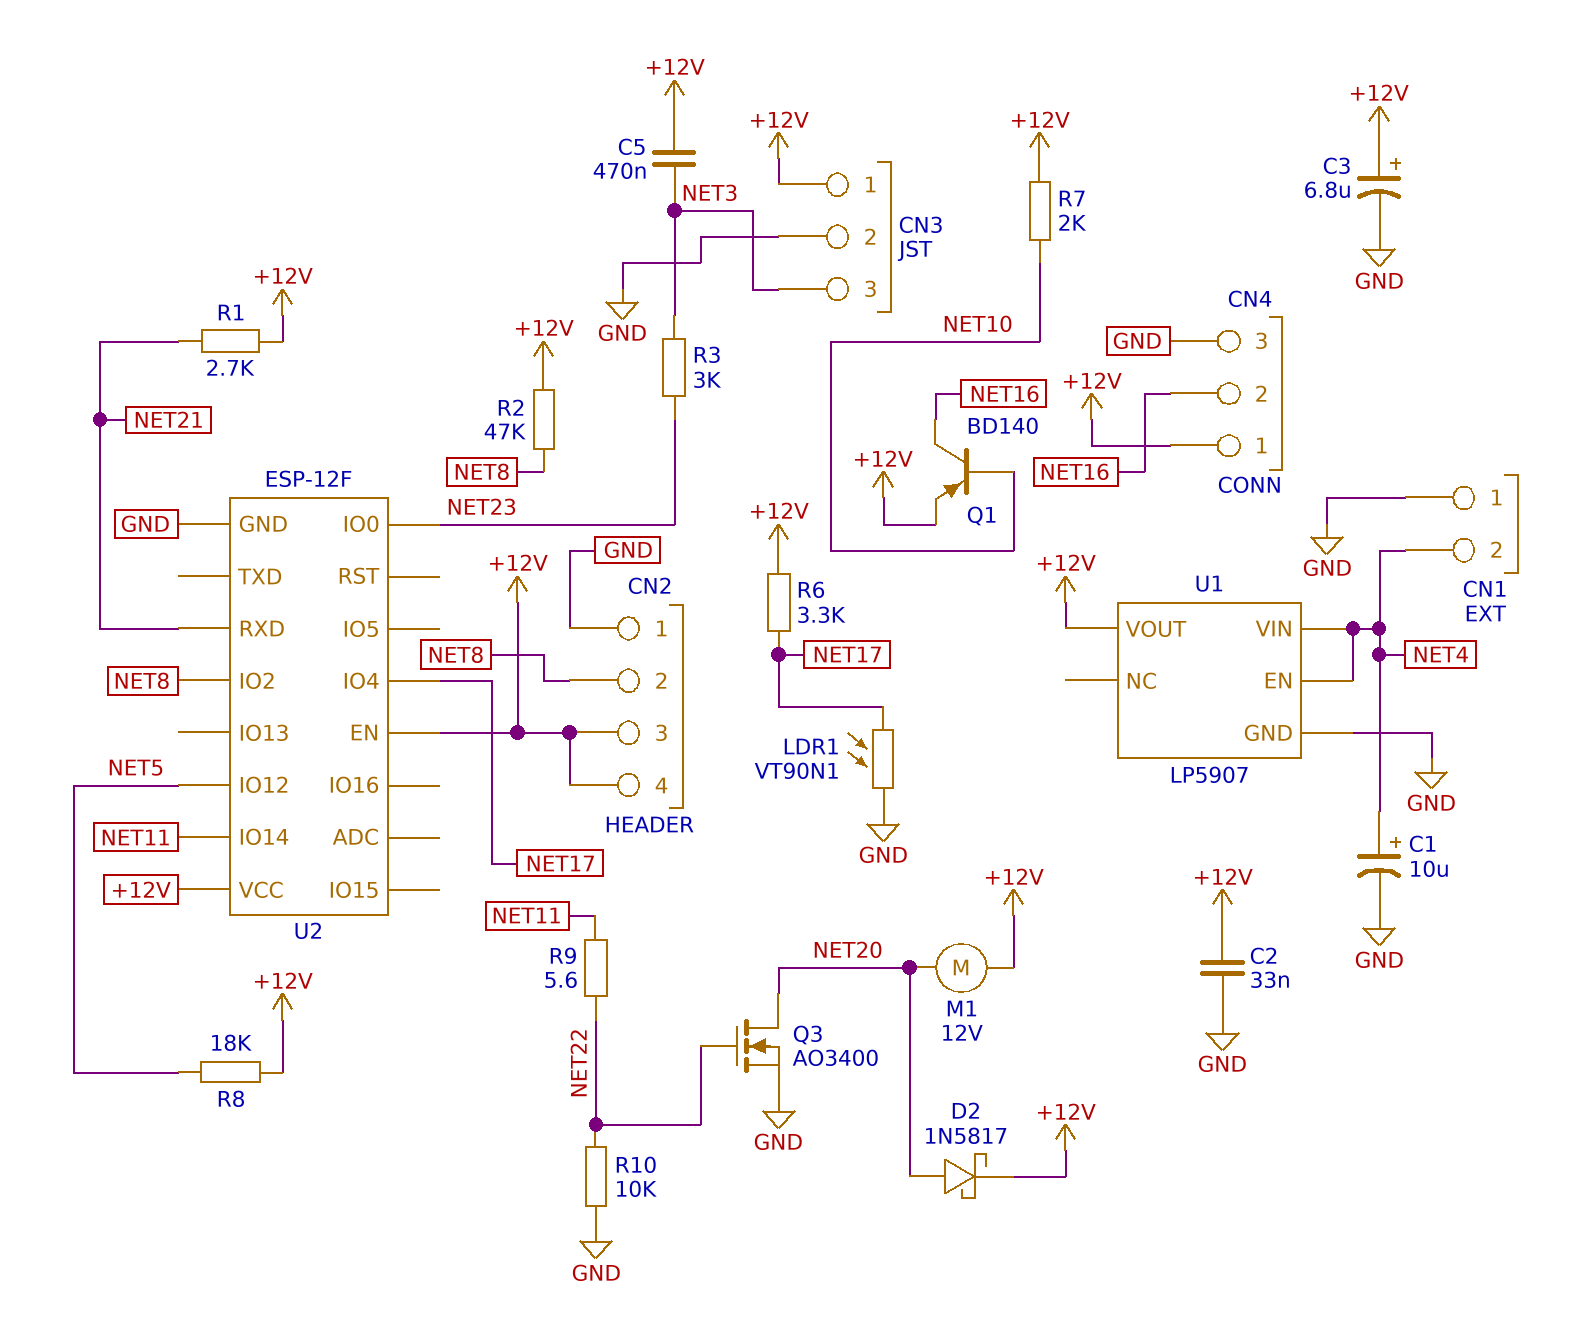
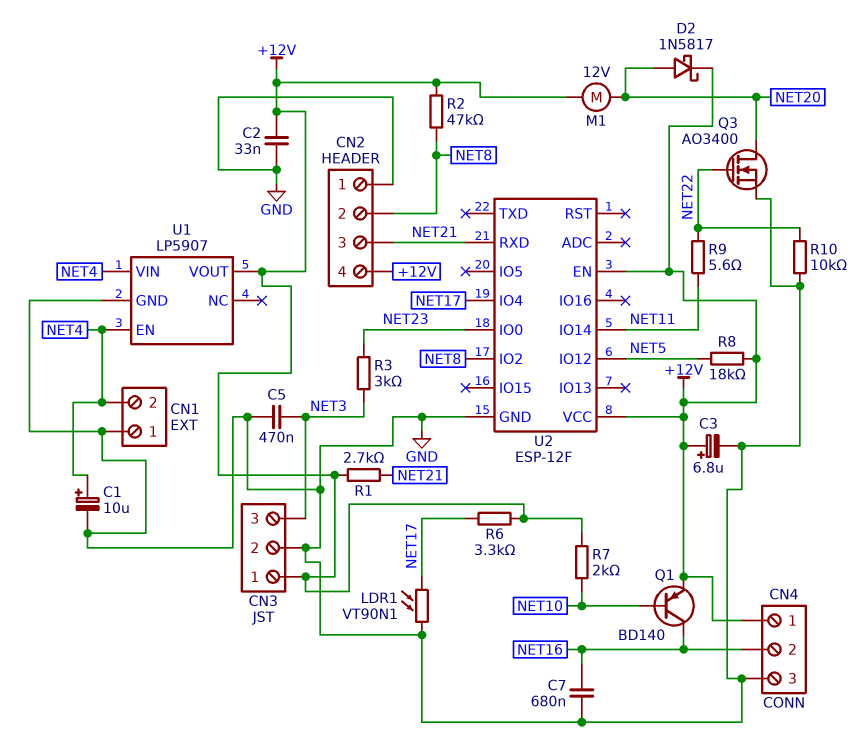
C5: 470nF (+12V, NET3) -> 470nF (GND, NET3)
C7: none -> 680nF (GND, NET16)
CN2 pin 3: +12V -> NET21

